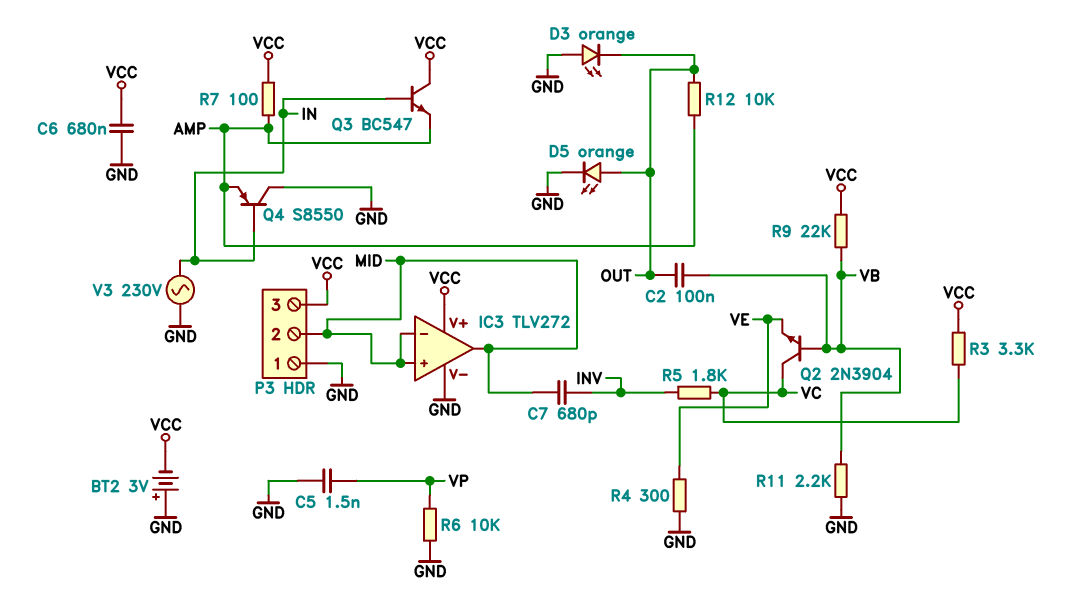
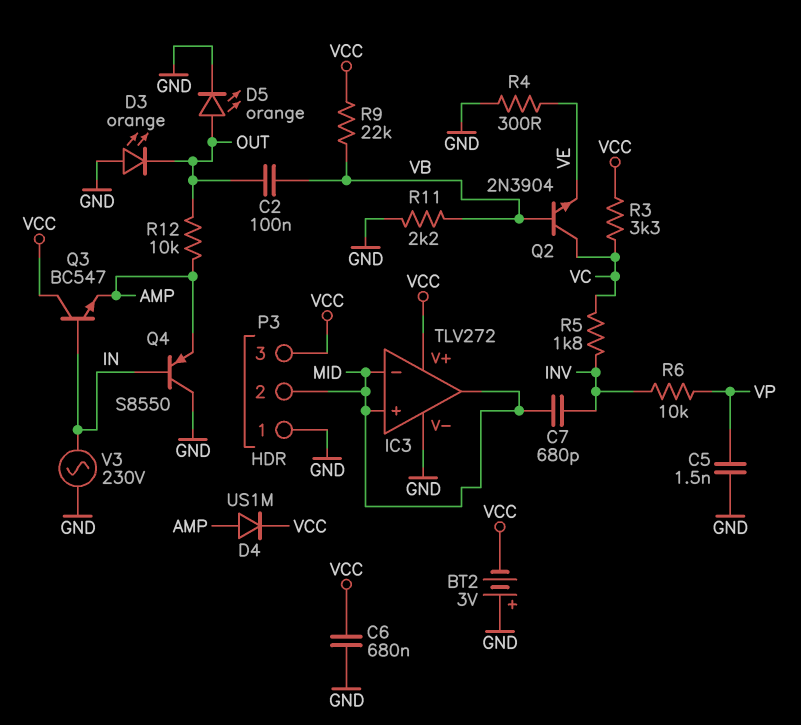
D4: none -> diode US1M (A AMP, K VCC)
R6: 10k (GND, VP) -> 10k (INV, VP)
R7: 100 (AMP, VCC) -> none

